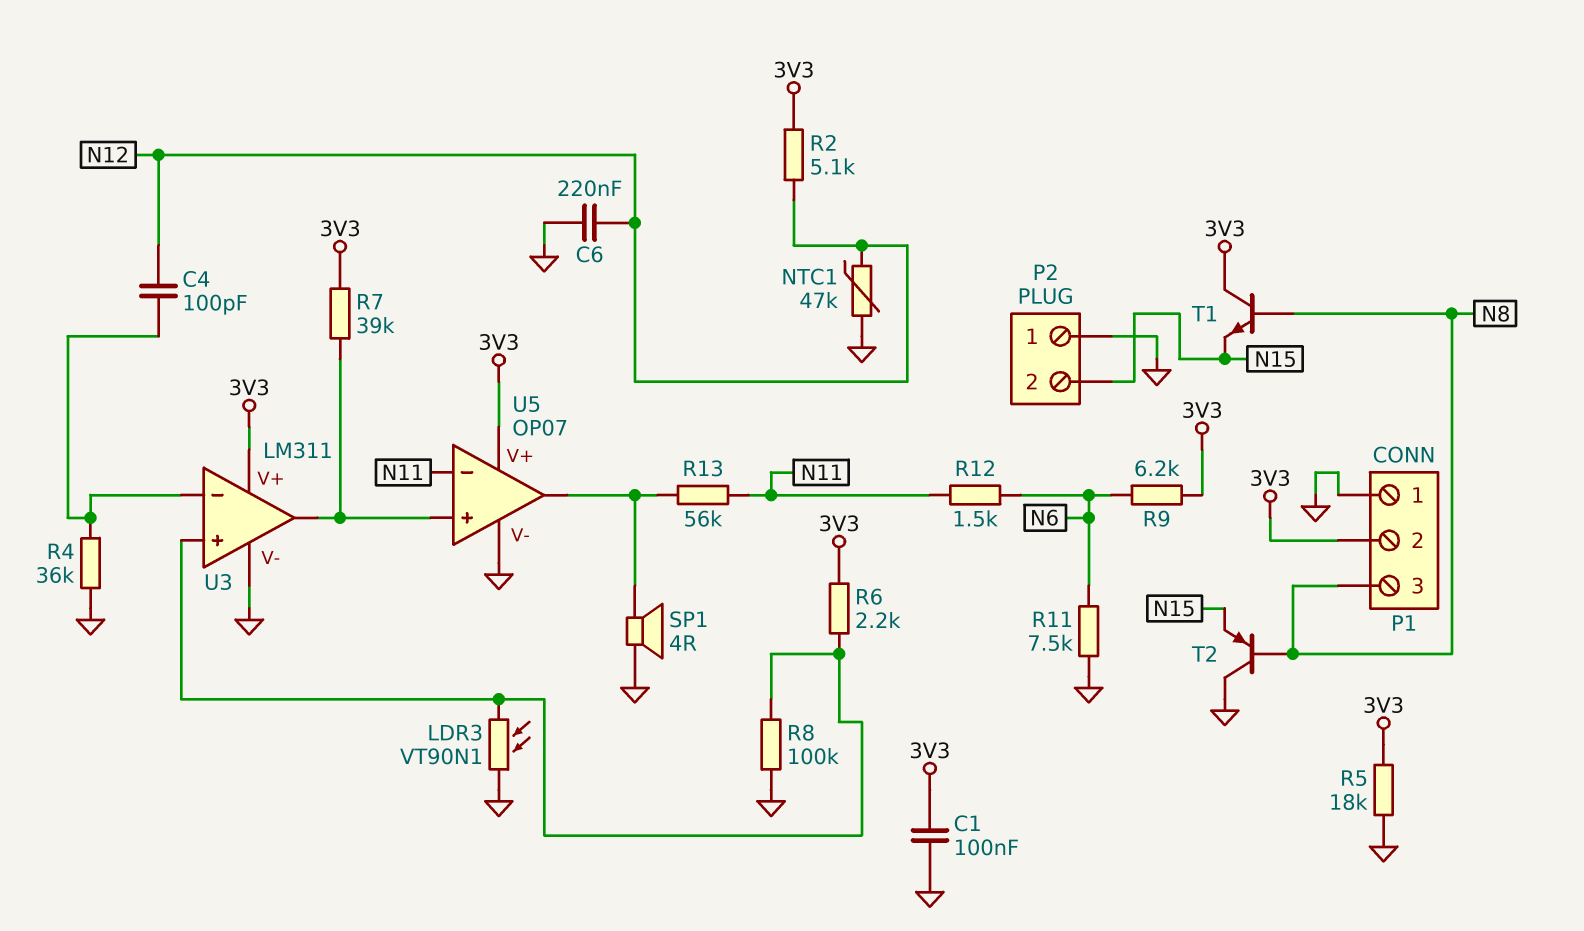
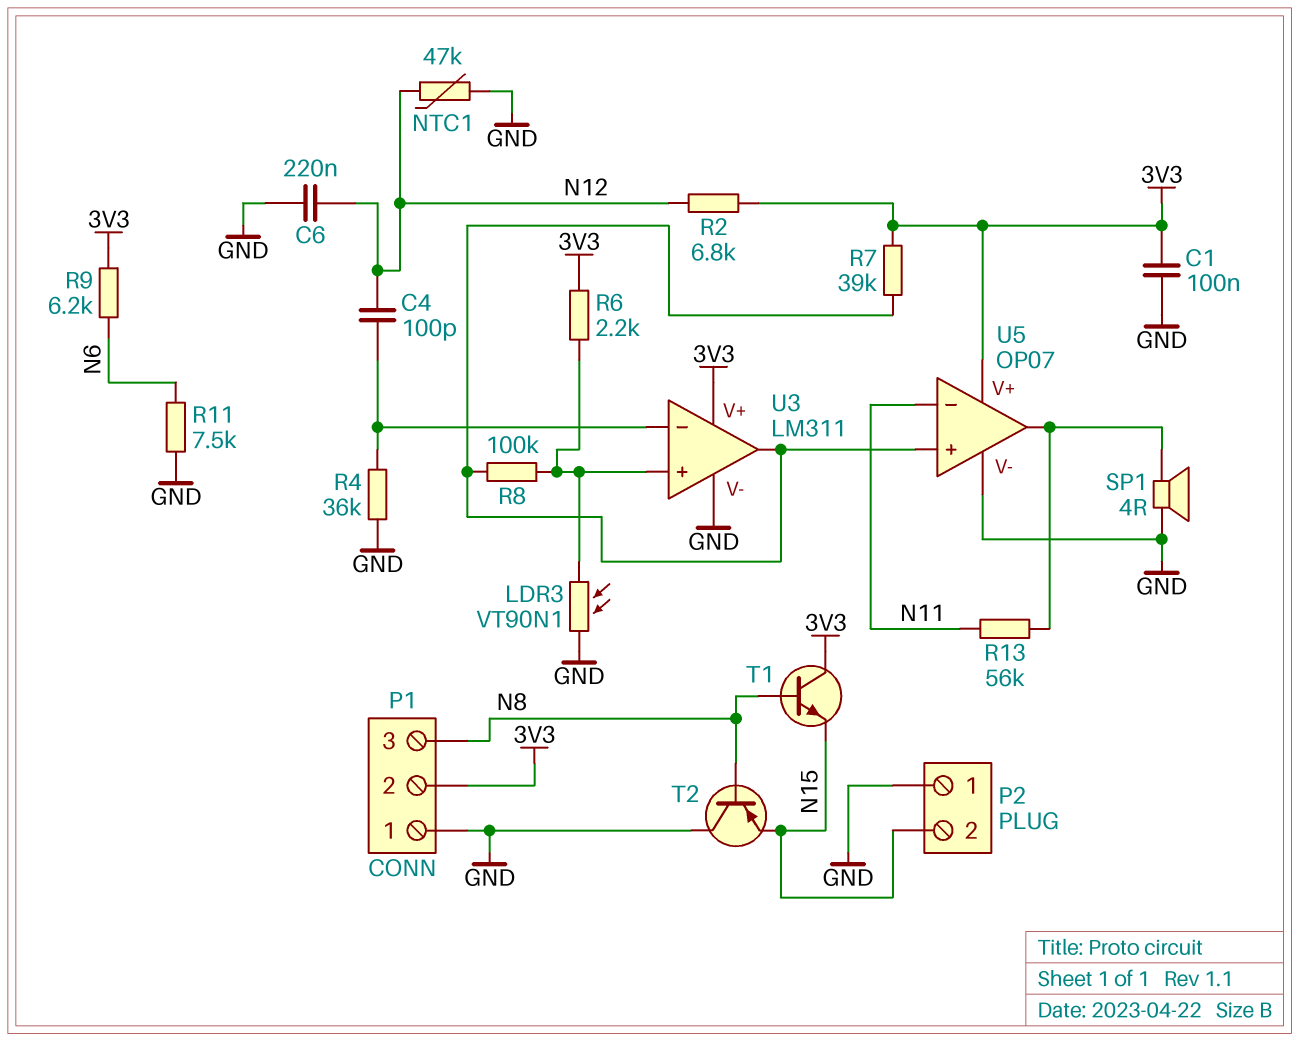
R2: 5.1k (3V3, N12) -> 6.8k (3V3, N12)
R5: 18k (3V3, GND) -> none
R8: 100k (GND, U3/in+) -> 100k (U3/in+, U3/out)
R12: 1.5k (N6, N11) -> none

